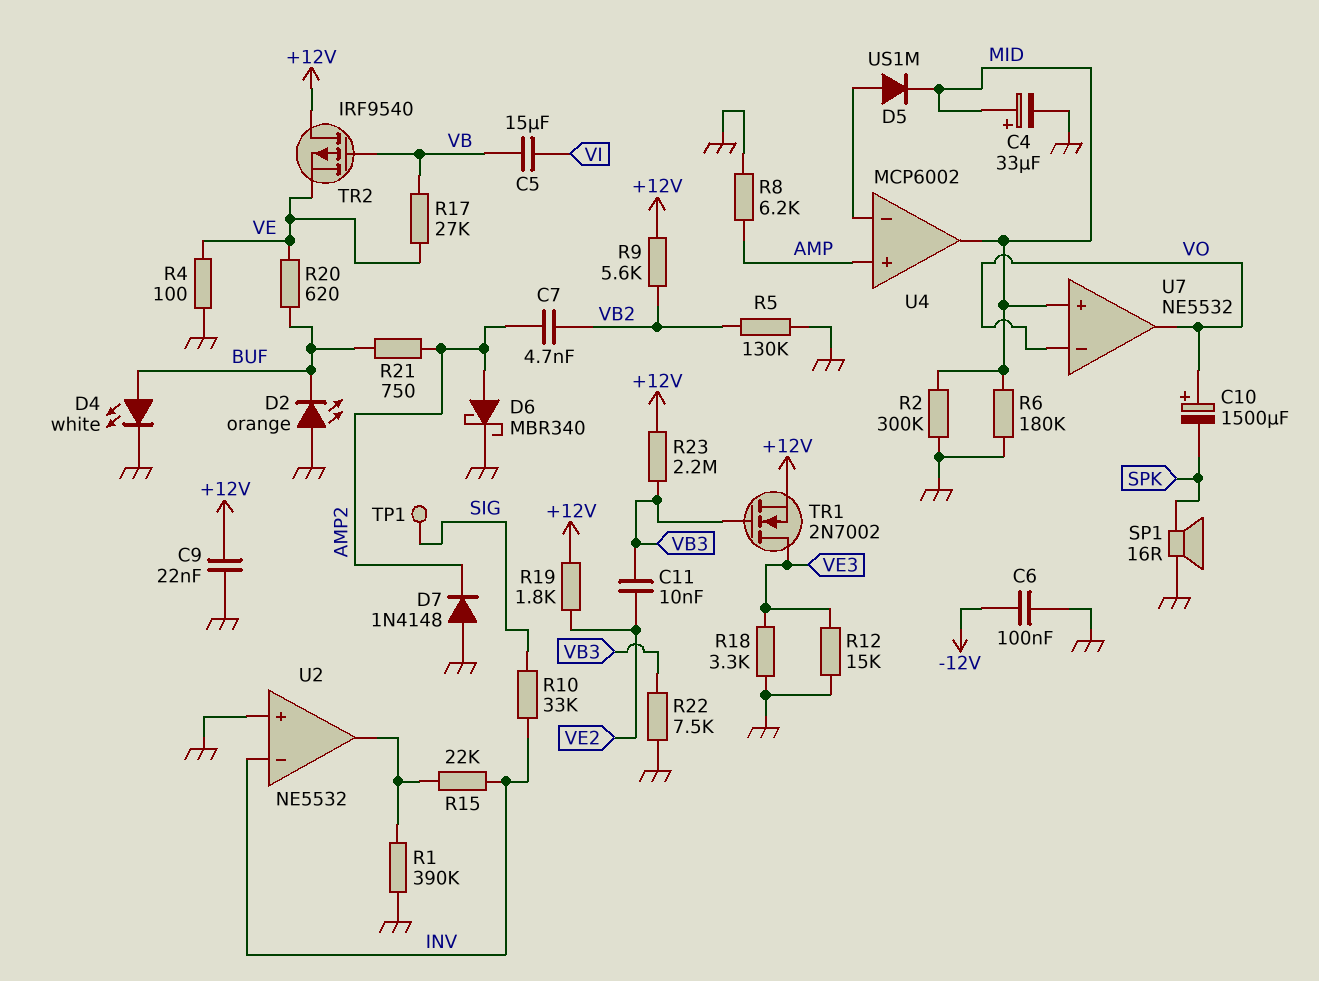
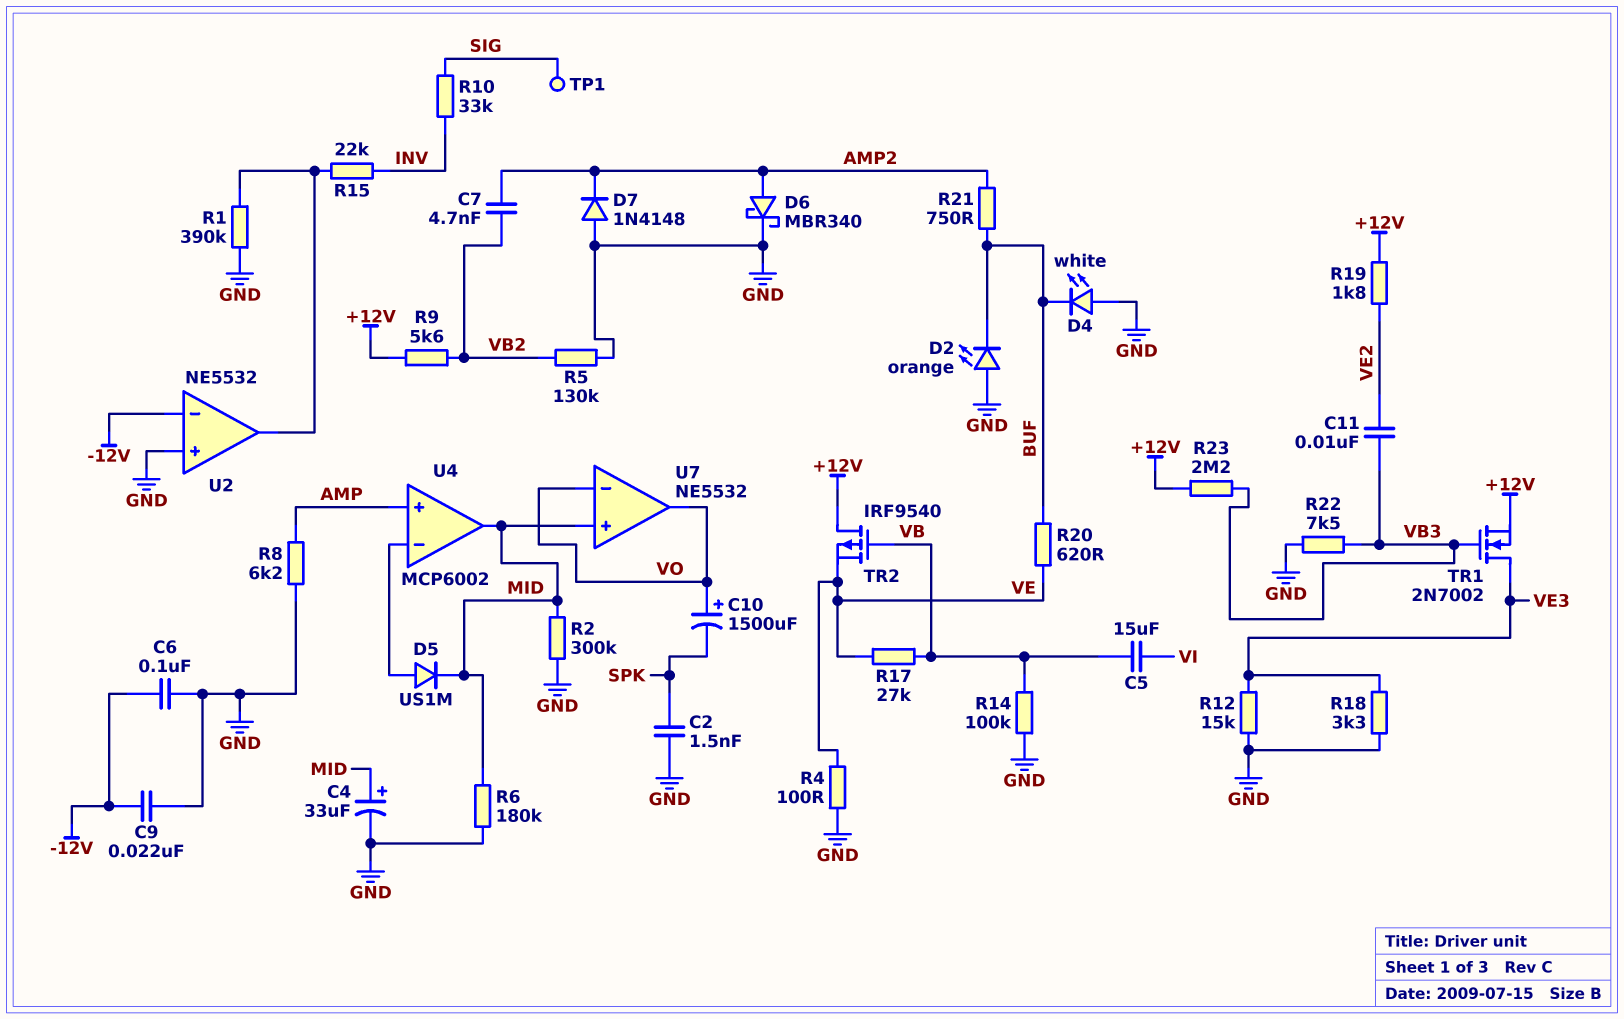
C2: none -> 1.5nF (GND, SPK)
C9: 22nF (+12V, GND) -> 22nF (-12V, GND)
D4: LED white (A BUF, K GND) -> LED white (A GND, K BUF)
R14: none -> 100k (GND, VB)
SP1: speaker 16R (GND, SPK) -> none
U2 pin in-: INV -> -12V

